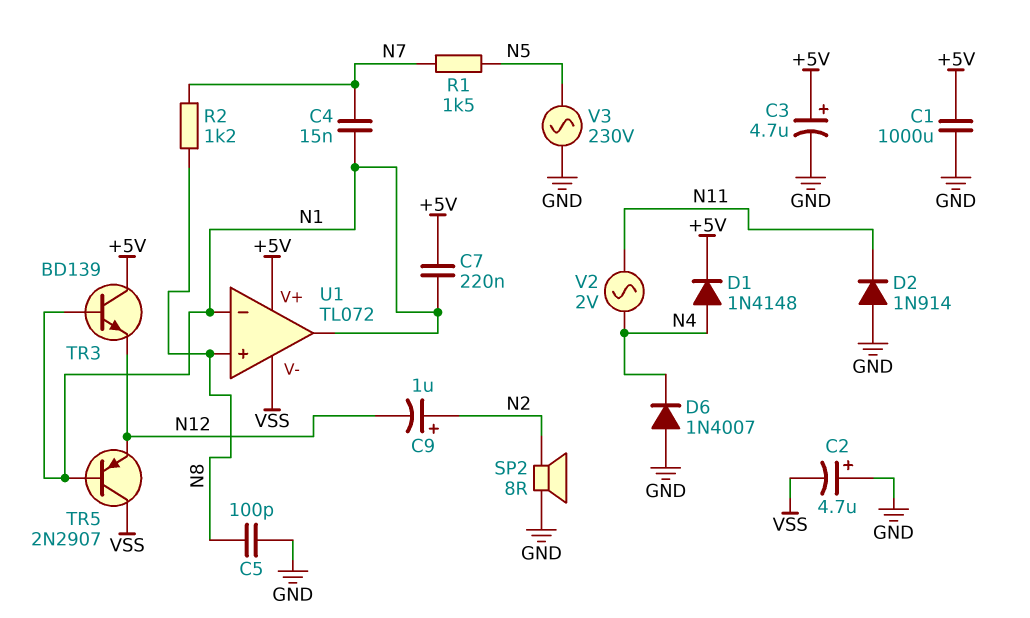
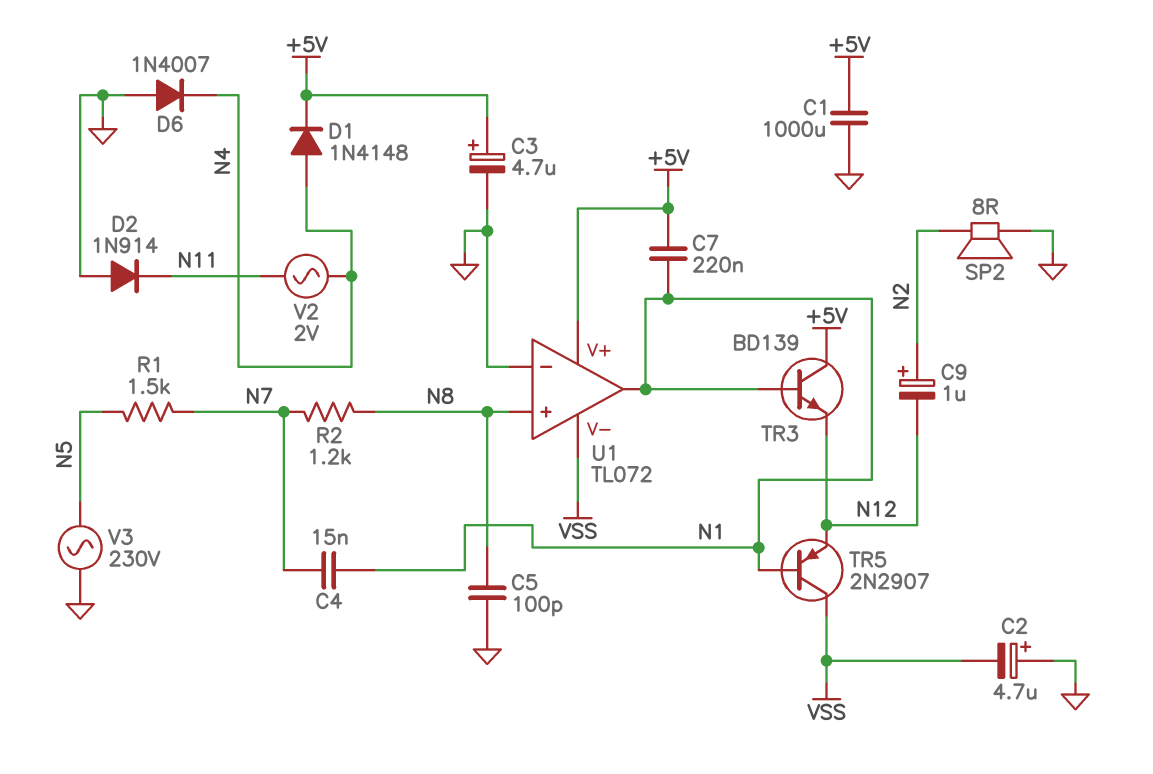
U1 pin in-: N1 -> GND

